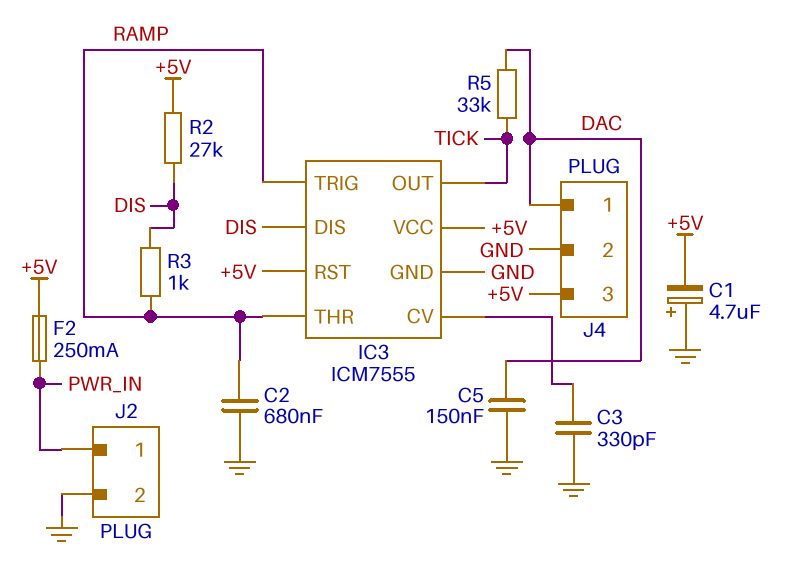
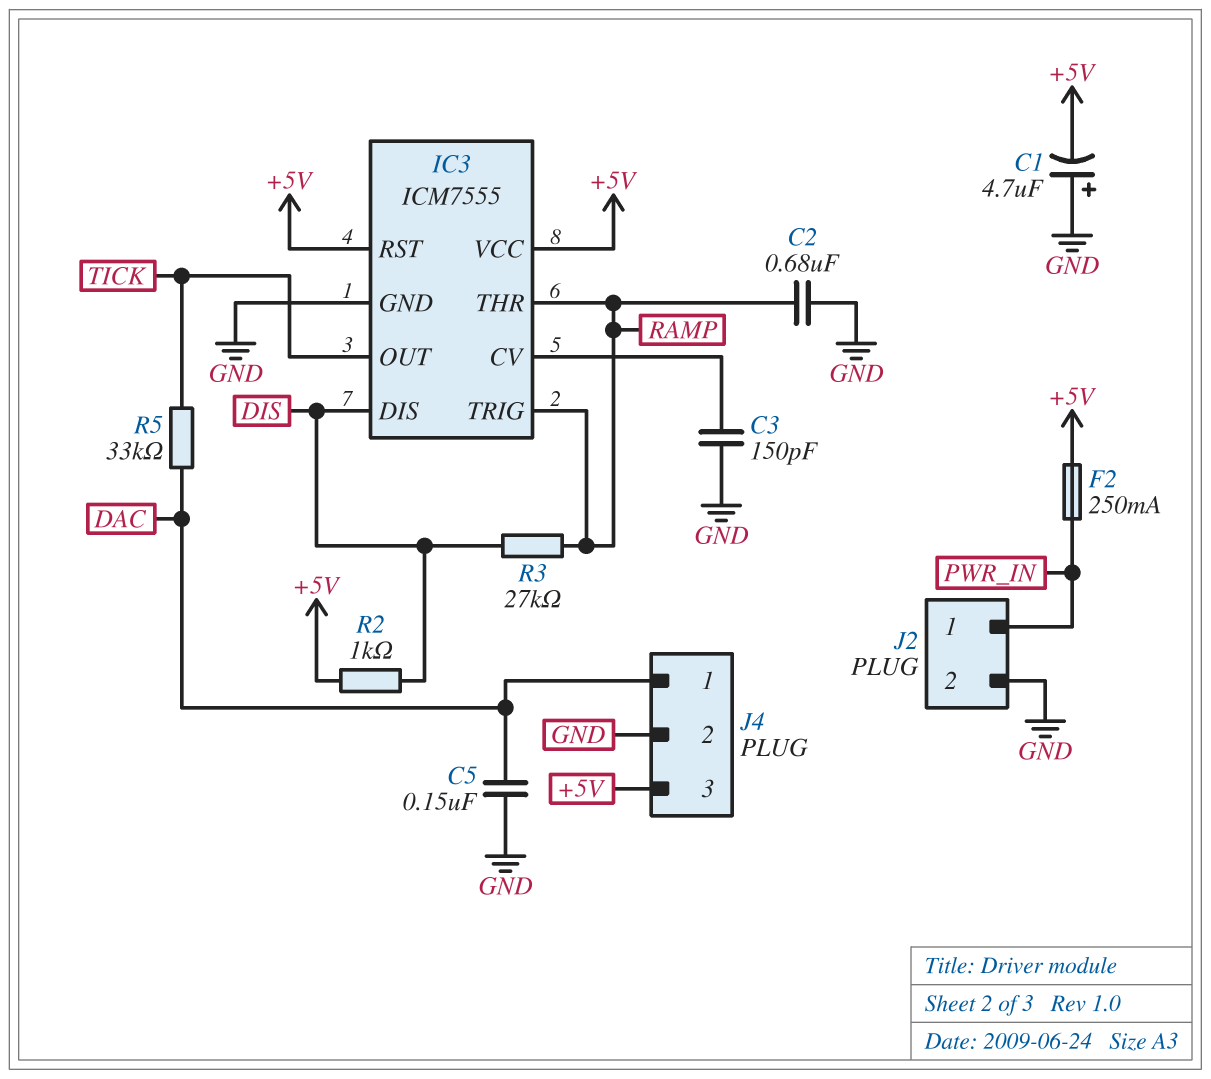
C3: 330pF (GND, IC3/CV) -> 150pF (GND, IC3/CV)
R2: 27k (+5V, DIS) -> 1k (+5V, DIS)
R3: 1k (DIS, RAMP) -> 27k (DIS, RAMP)

